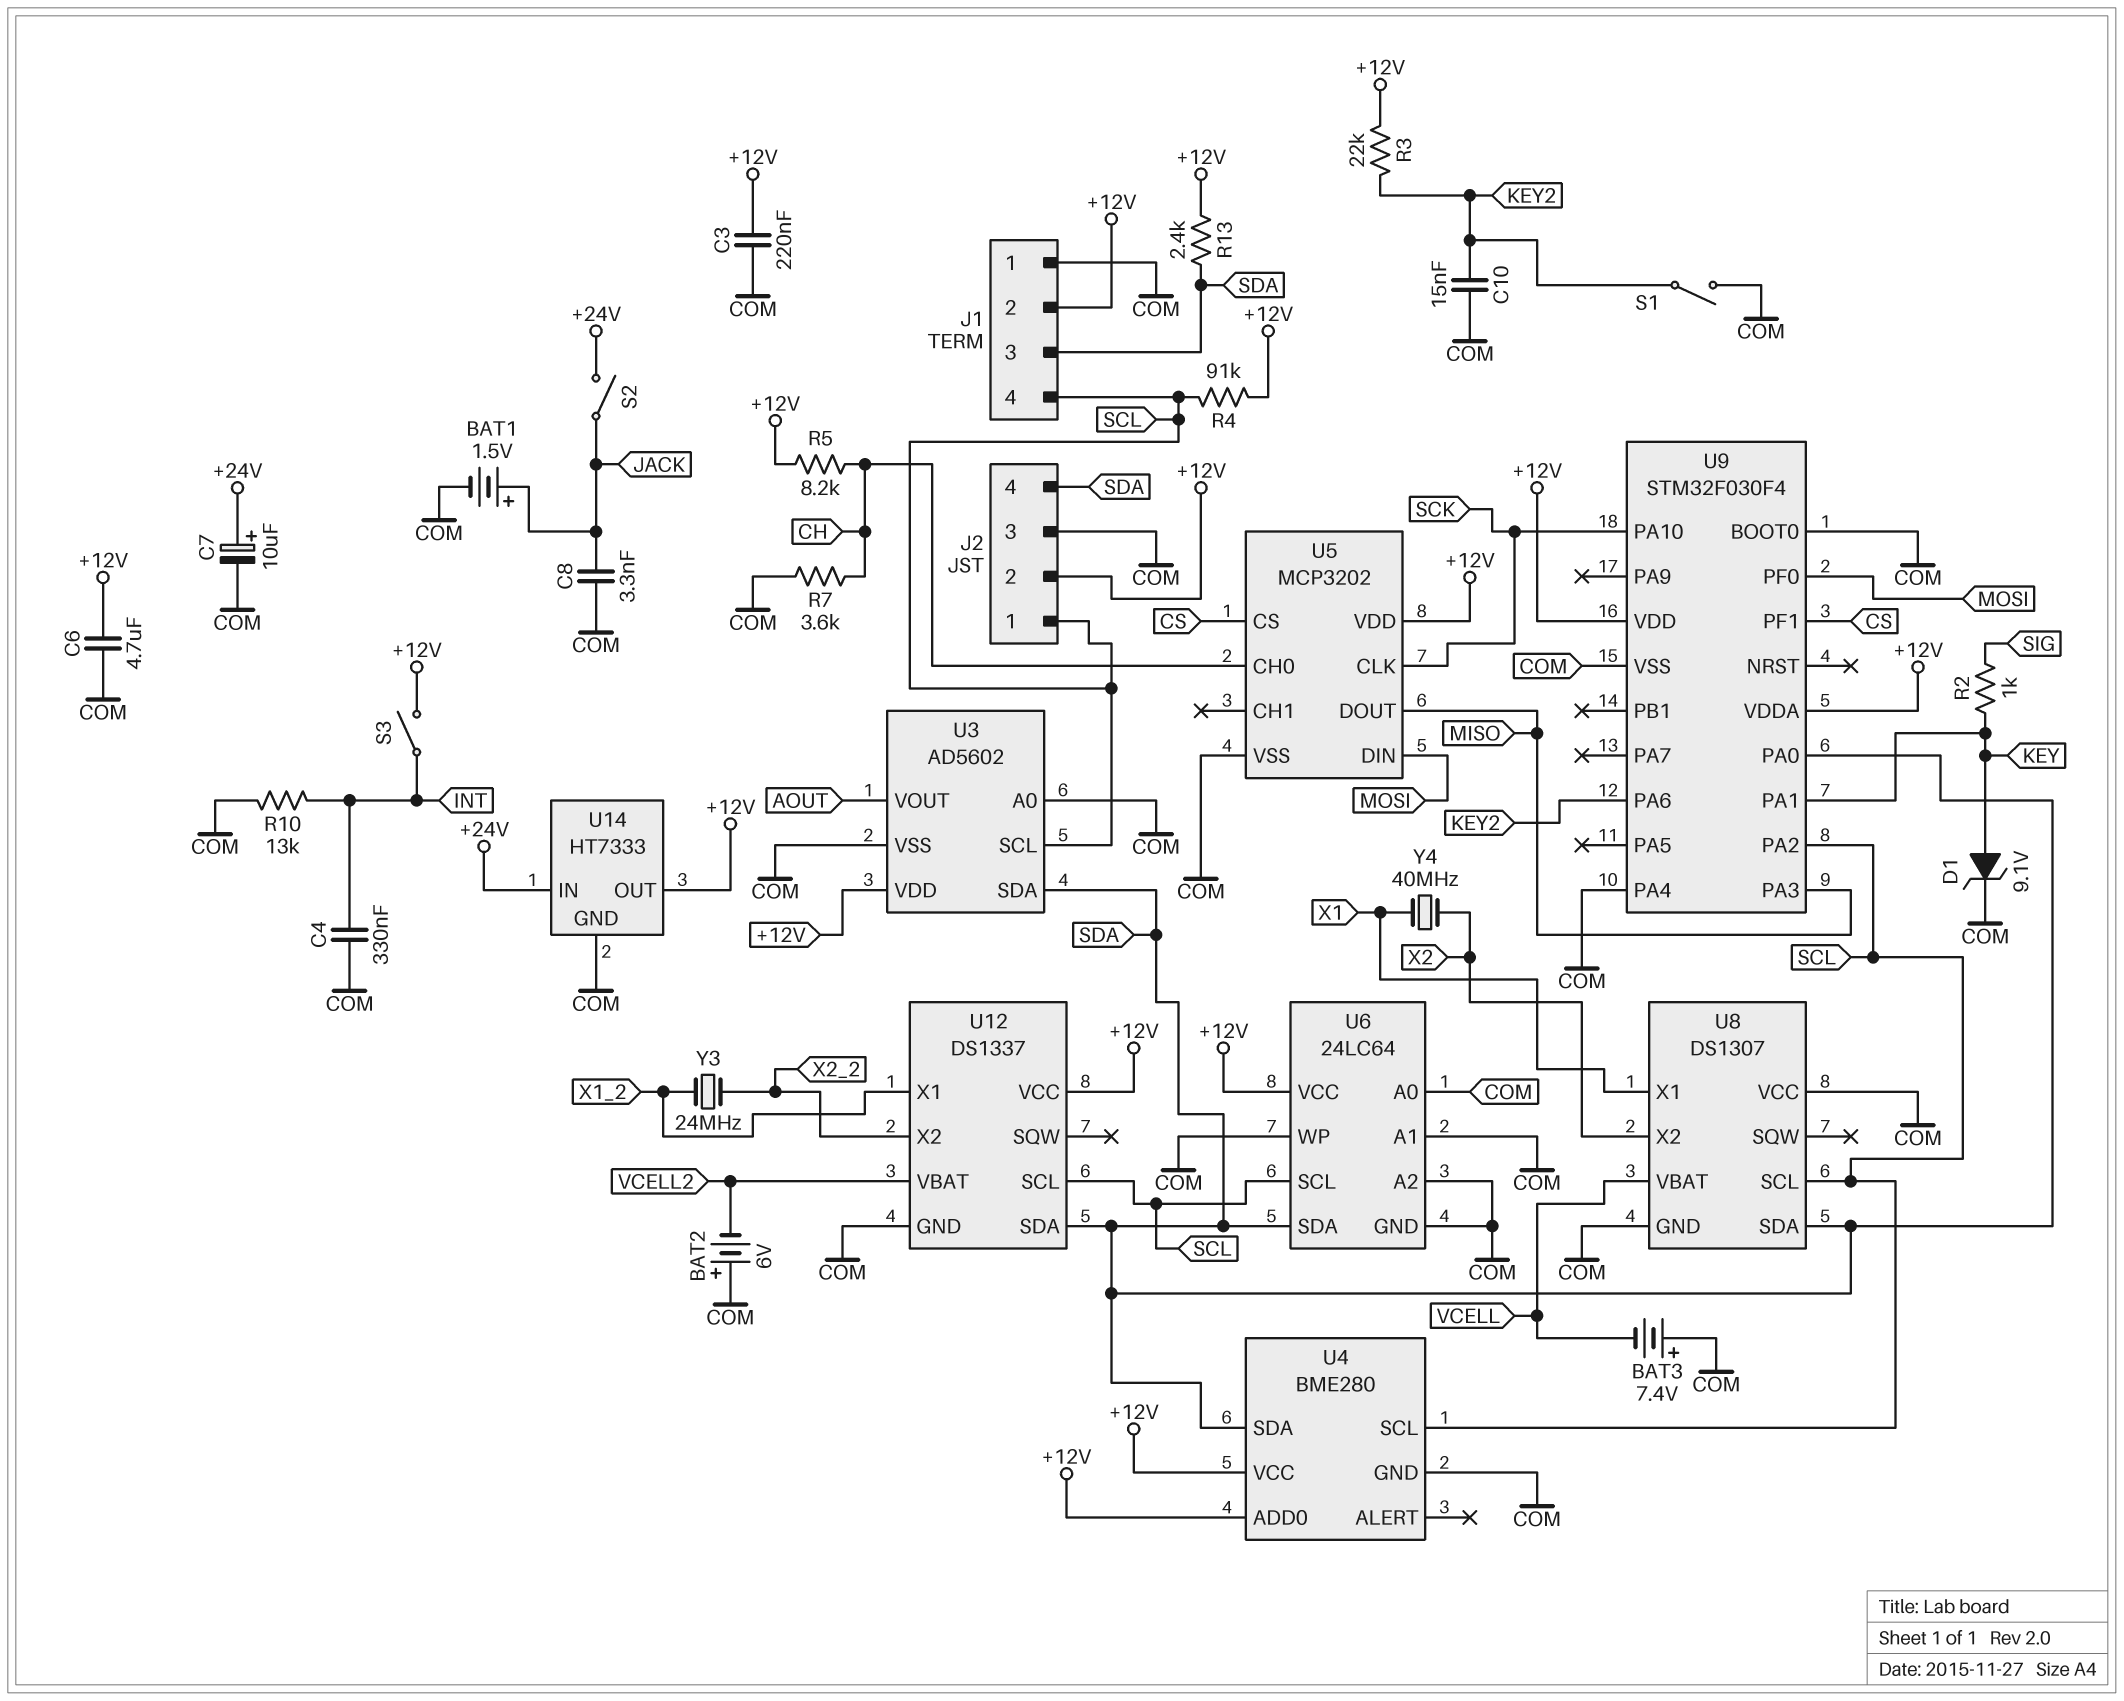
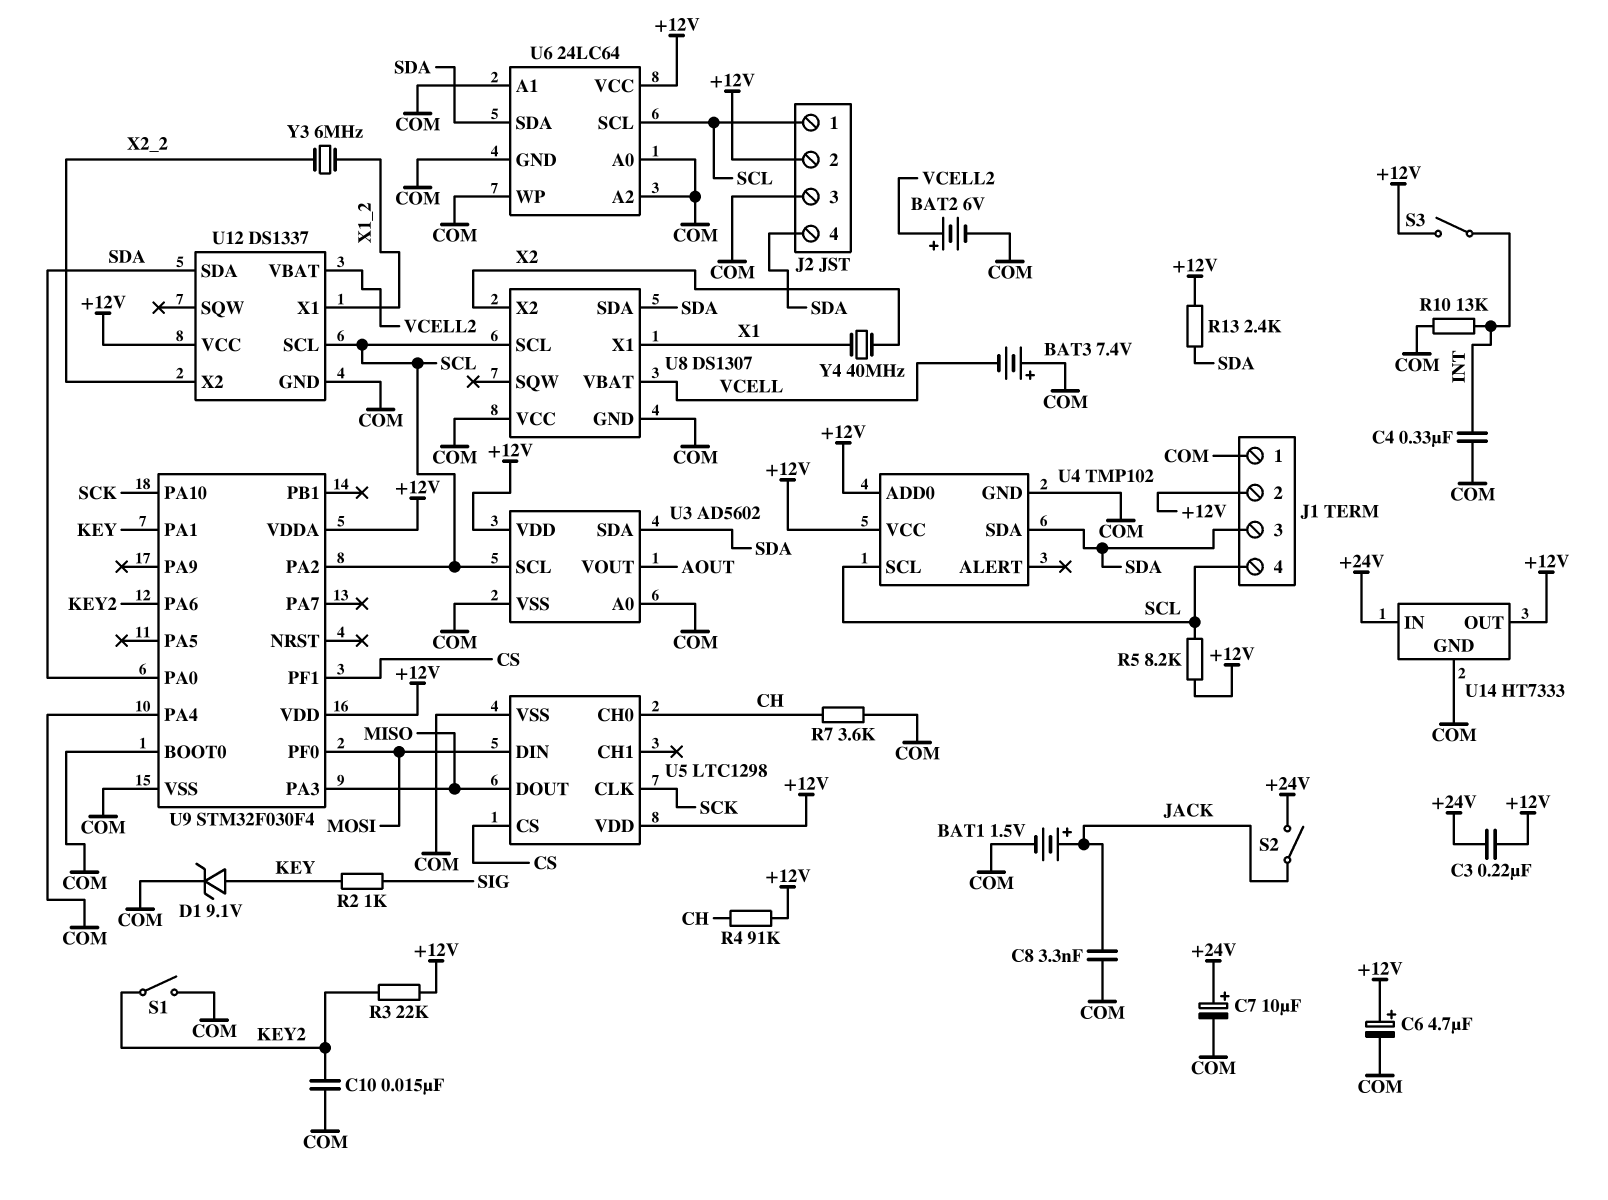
BAT2: 6V (plus COM, minus VCELL2) -> 6V (plus VCELL2, minus COM)
C3: 220nF (+12V, COM) -> 220nF (+12V, +24V)
C6: 4.7uF (+12V, COM) -> 4.7uF (plus +12V, minus COM)
R4: 91k (+12V, SCL) -> 91k (+12V, CH)
R5: 8.2k (+12V, CH) -> 8.2k (+12V, SCL)
U4: BME280 -> TMP102
U5: MCP3202 -> LTC1298
Y3: 24MHz (X1_2, X2_2) -> 6MHz (X1_2, X2_2)

